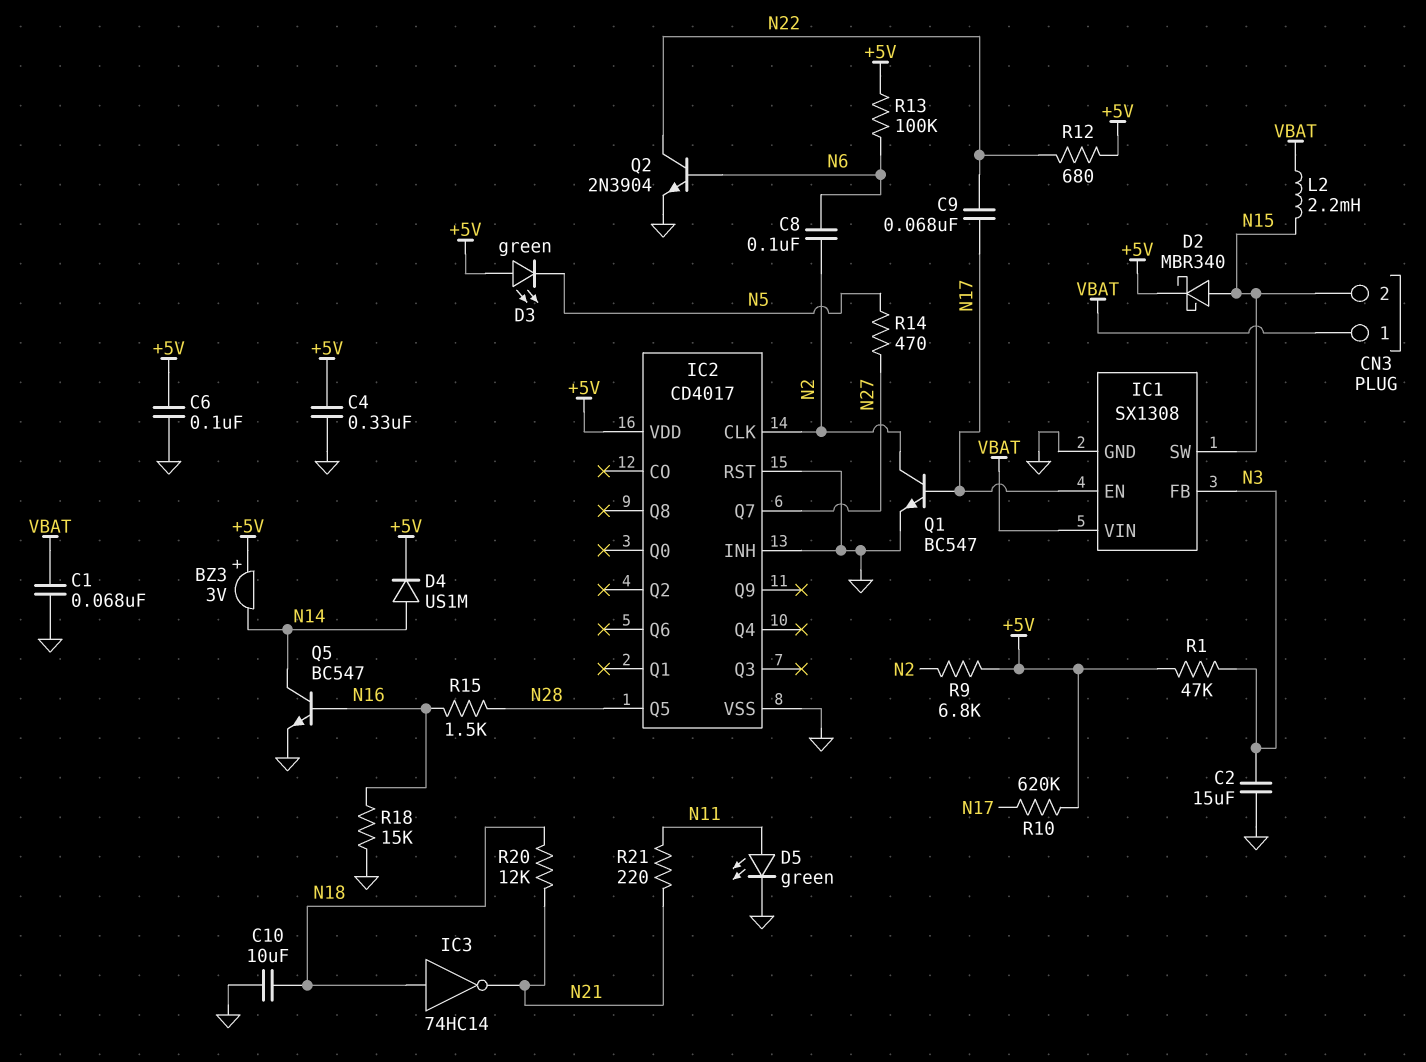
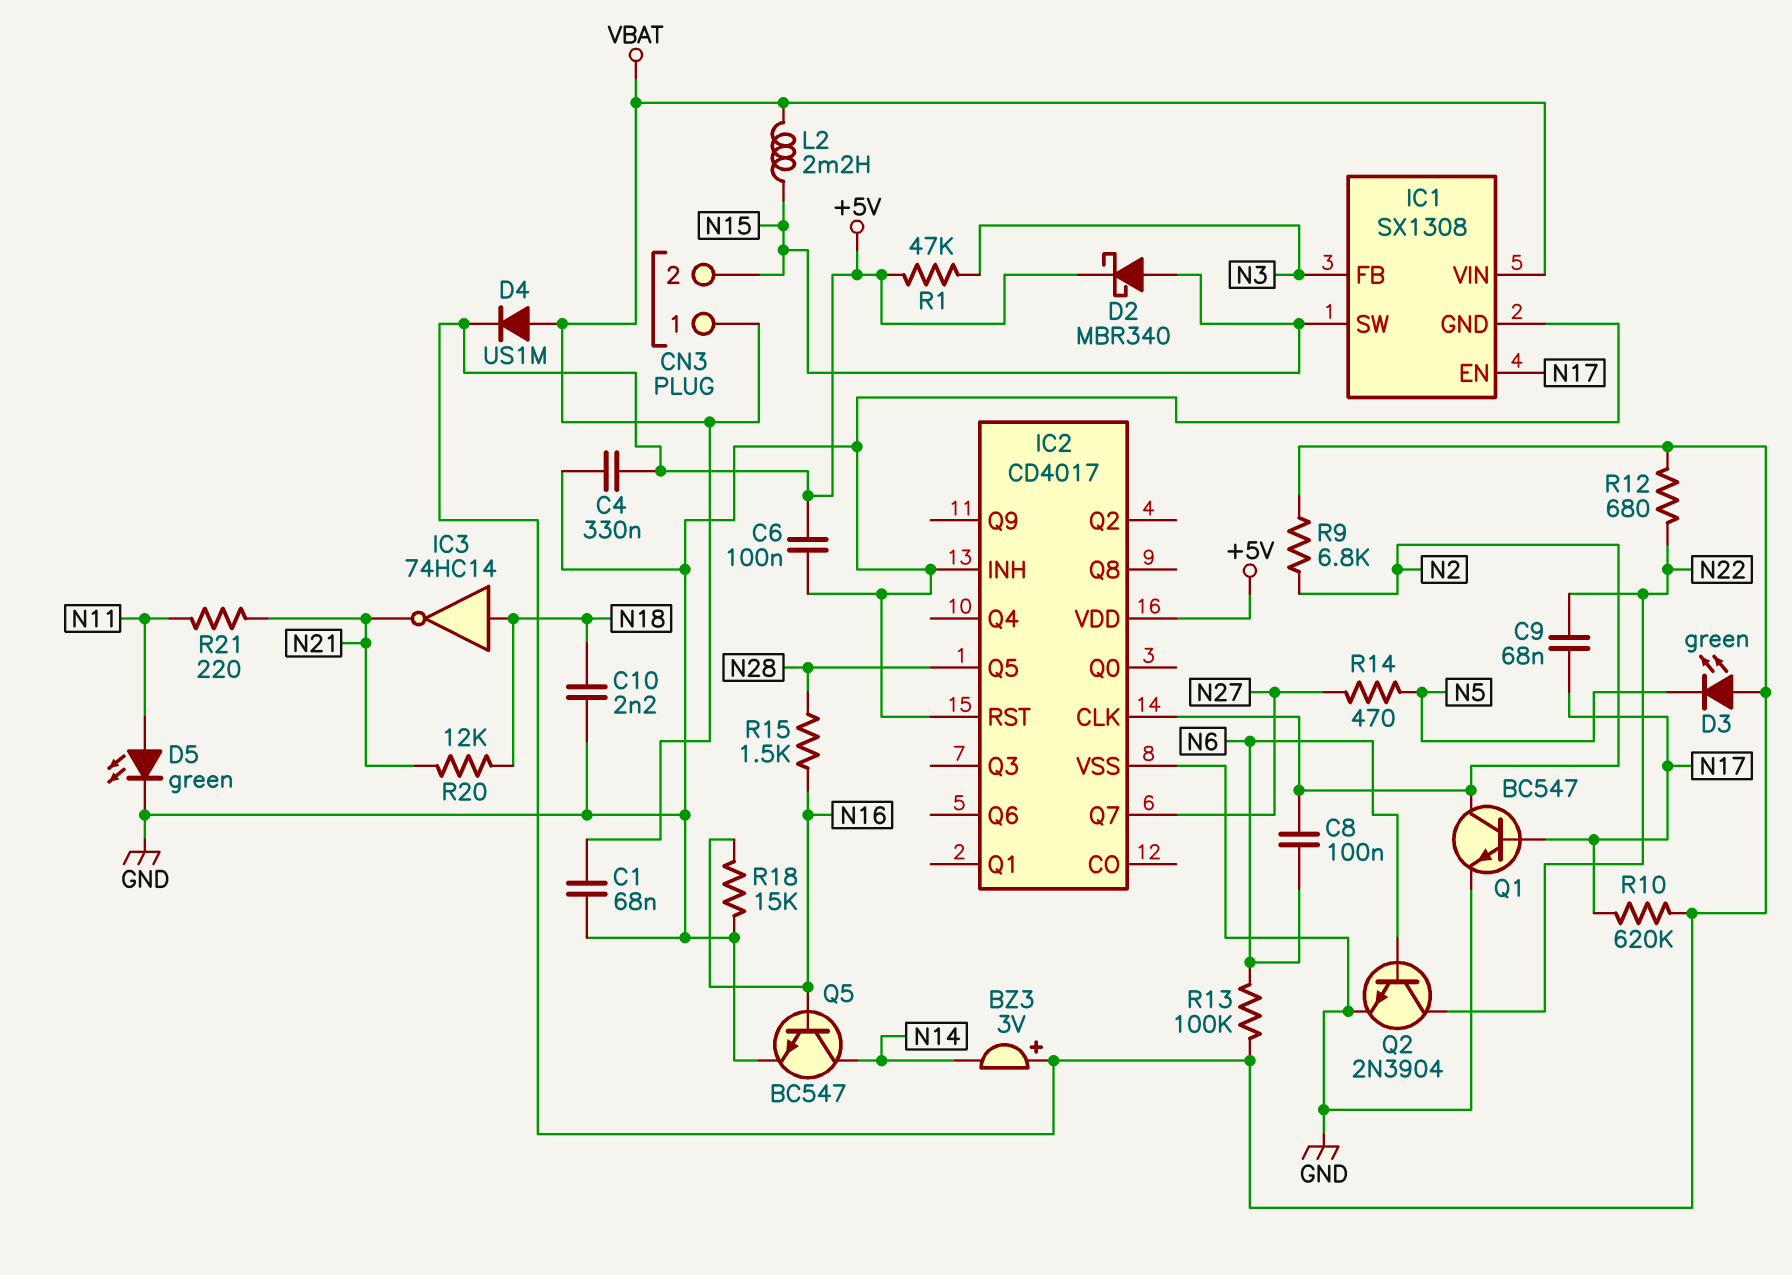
C2: 15uF (GND, N3) -> none
C10: 10uF (GND, N18) -> 2.2nF (GND, N18)
D4: diode US1M (A N14, K +5V) -> diode US1M (A VBAT, K +5V)

